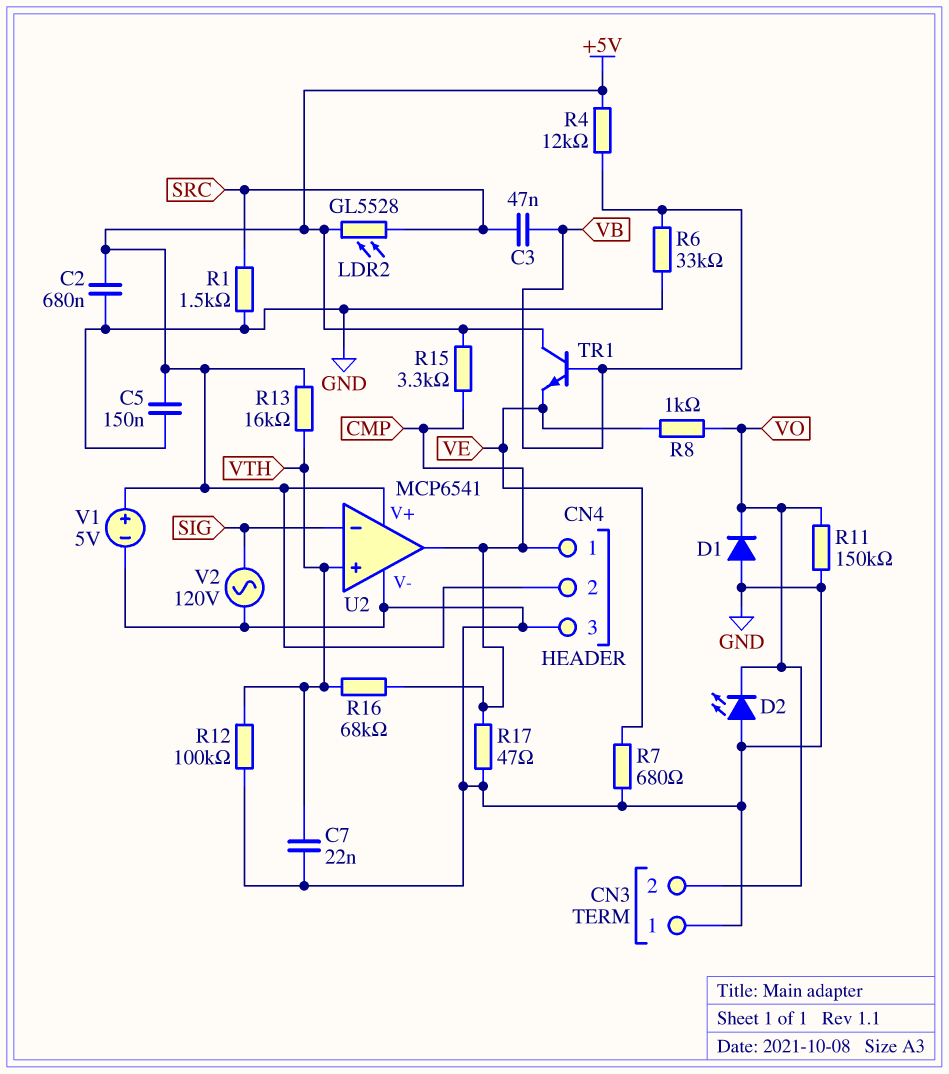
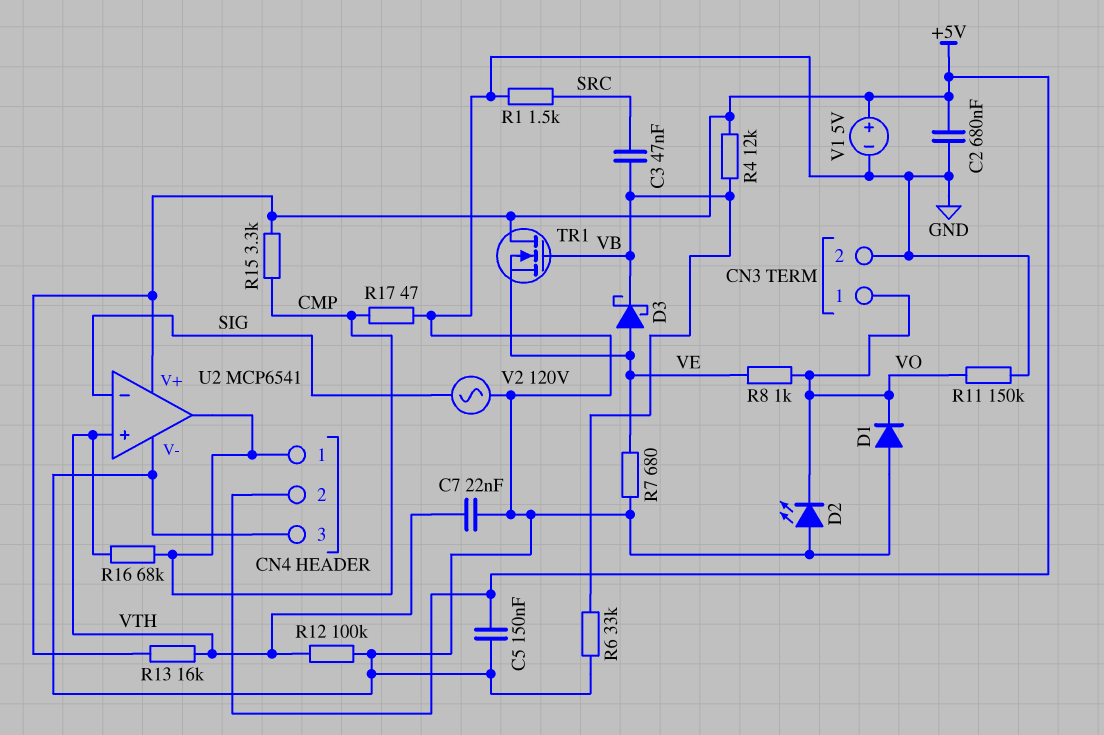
CN3 pin 1: GND -> VO
CN3 pin 2: VO -> GND
D3: none -> schottky (A VE, K VB)
LDR2: GL5528 (+5V, SRC) -> none
TR1: NPN (B VB, C +5V, E VE) -> NMOS (G VB, D +5V, S VE)

